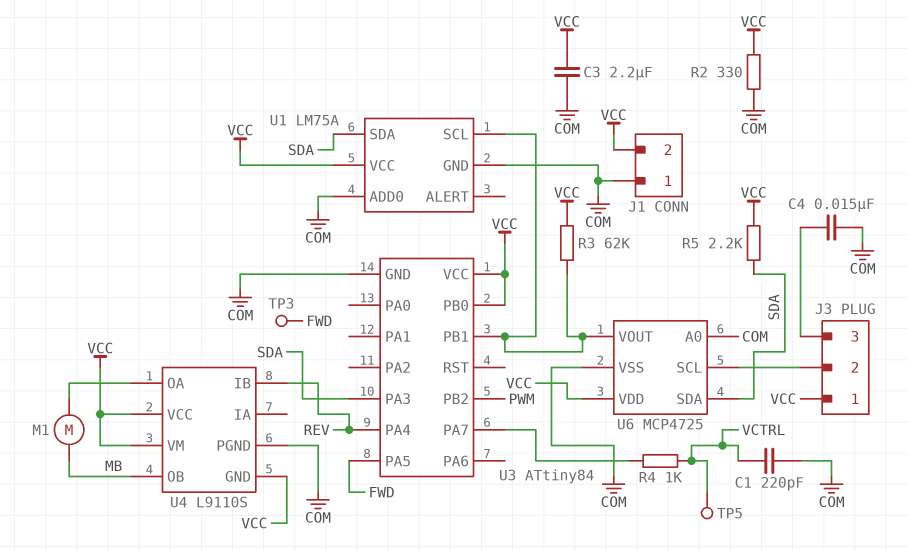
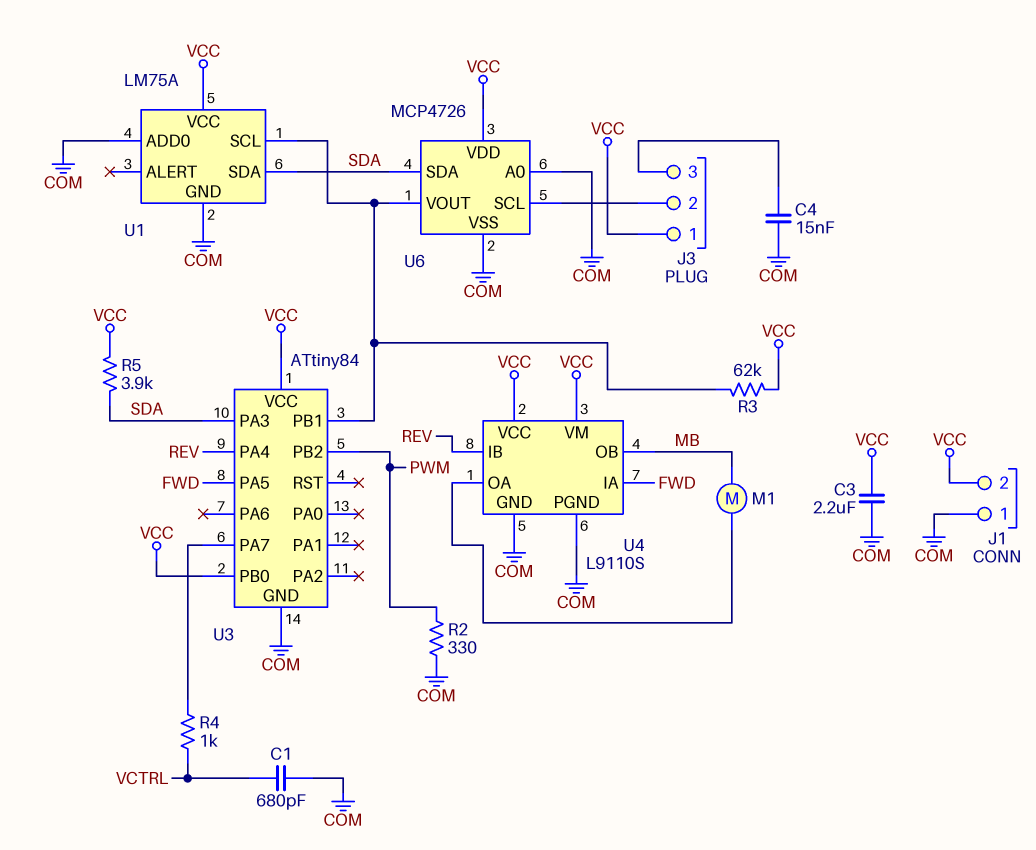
C1: 220pF (COM, VCTRL) -> 680pF (COM, VCTRL)
R2: 330 (COM, VCC) -> 330 (COM, PWM)
R5: 2.2k (SDA, VCC) -> 3.9k (SDA, VCC)
TP3: test point (FWD) -> none
TP5: test point (VCTRL) -> none
U4 pin GND: VCC -> COM
U4 pin IA: none -> FWD
U6: MCP4725 -> MCP4726

